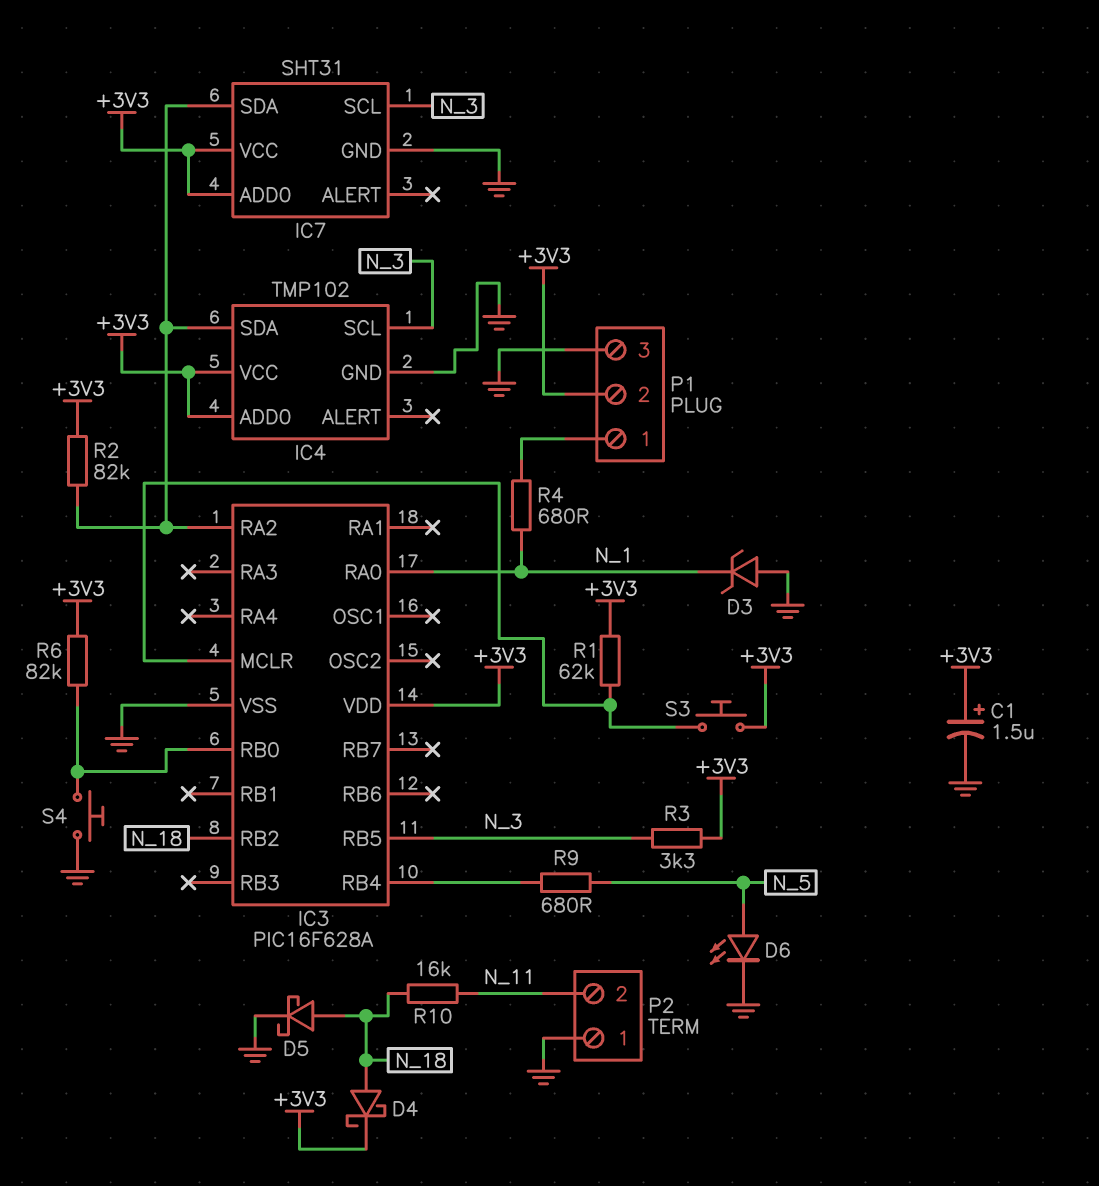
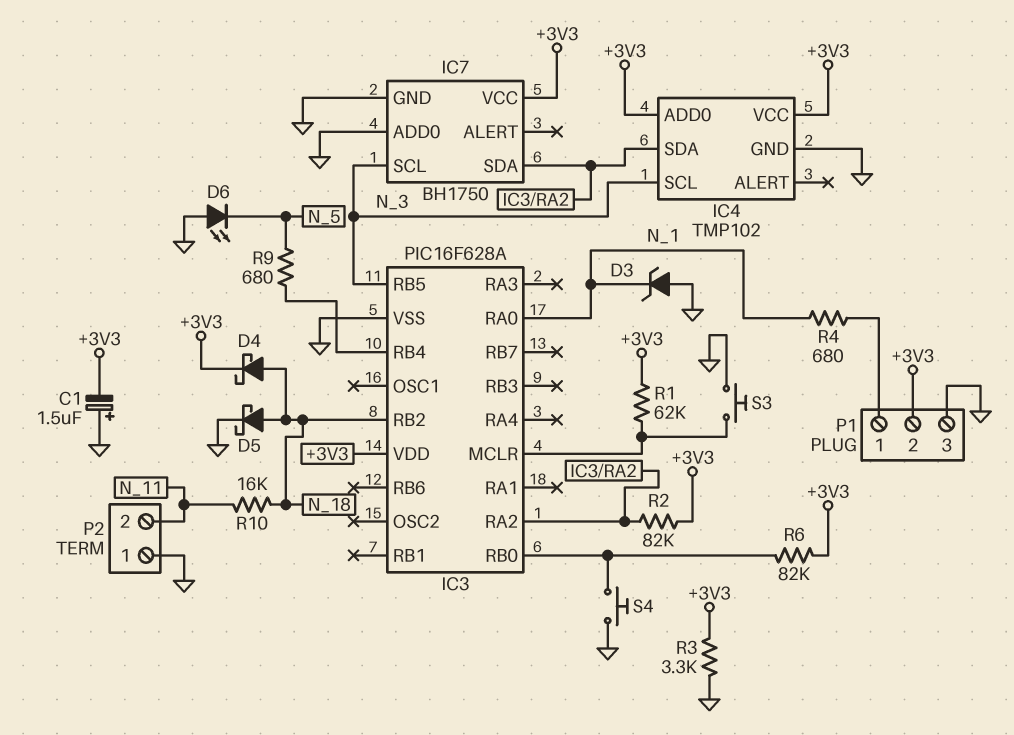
C1: 1.5uF (plus +3V3, minus GND) -> 1.5uF (plus GND, minus +3V3)
D6: LED (A N_5, K GND) -> LED (A GND, K N_5)
IC7: SHT31 -> BH1750
IC7 pin ADD0: +3V3 -> GND
R3: 3.3k (+3V3, N_3) -> 3.3k (+3V3, GND)
S3: button (+3V3, IC3/MCLR) -> button (GND, IC3/MCLR)

